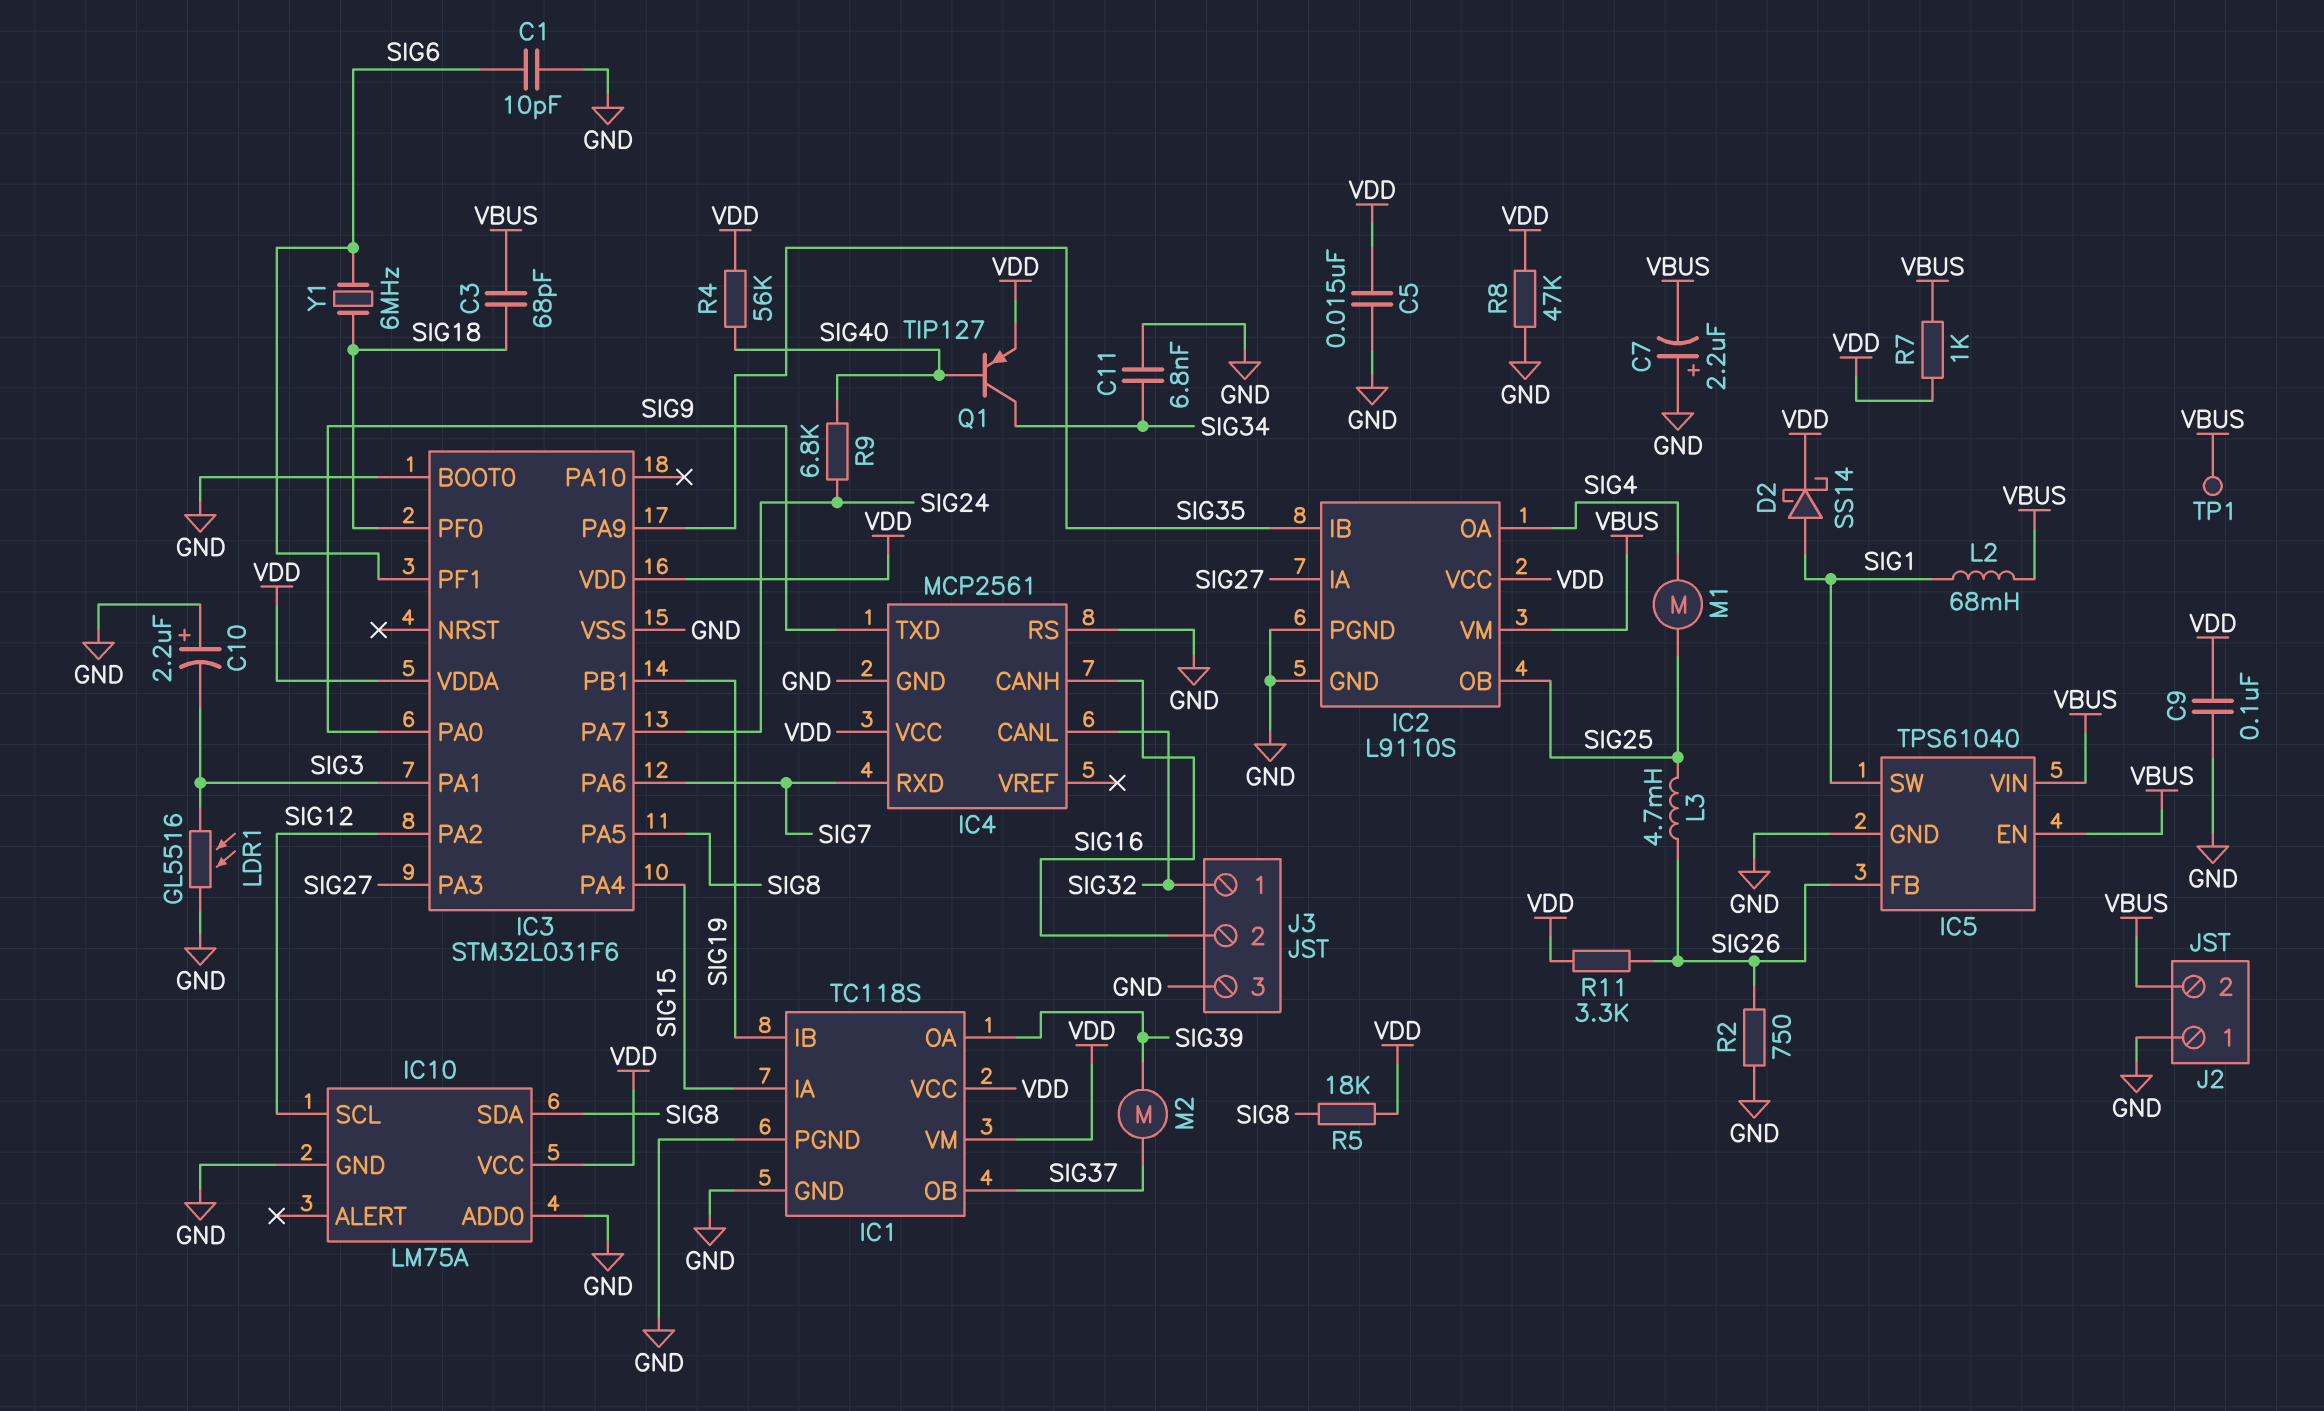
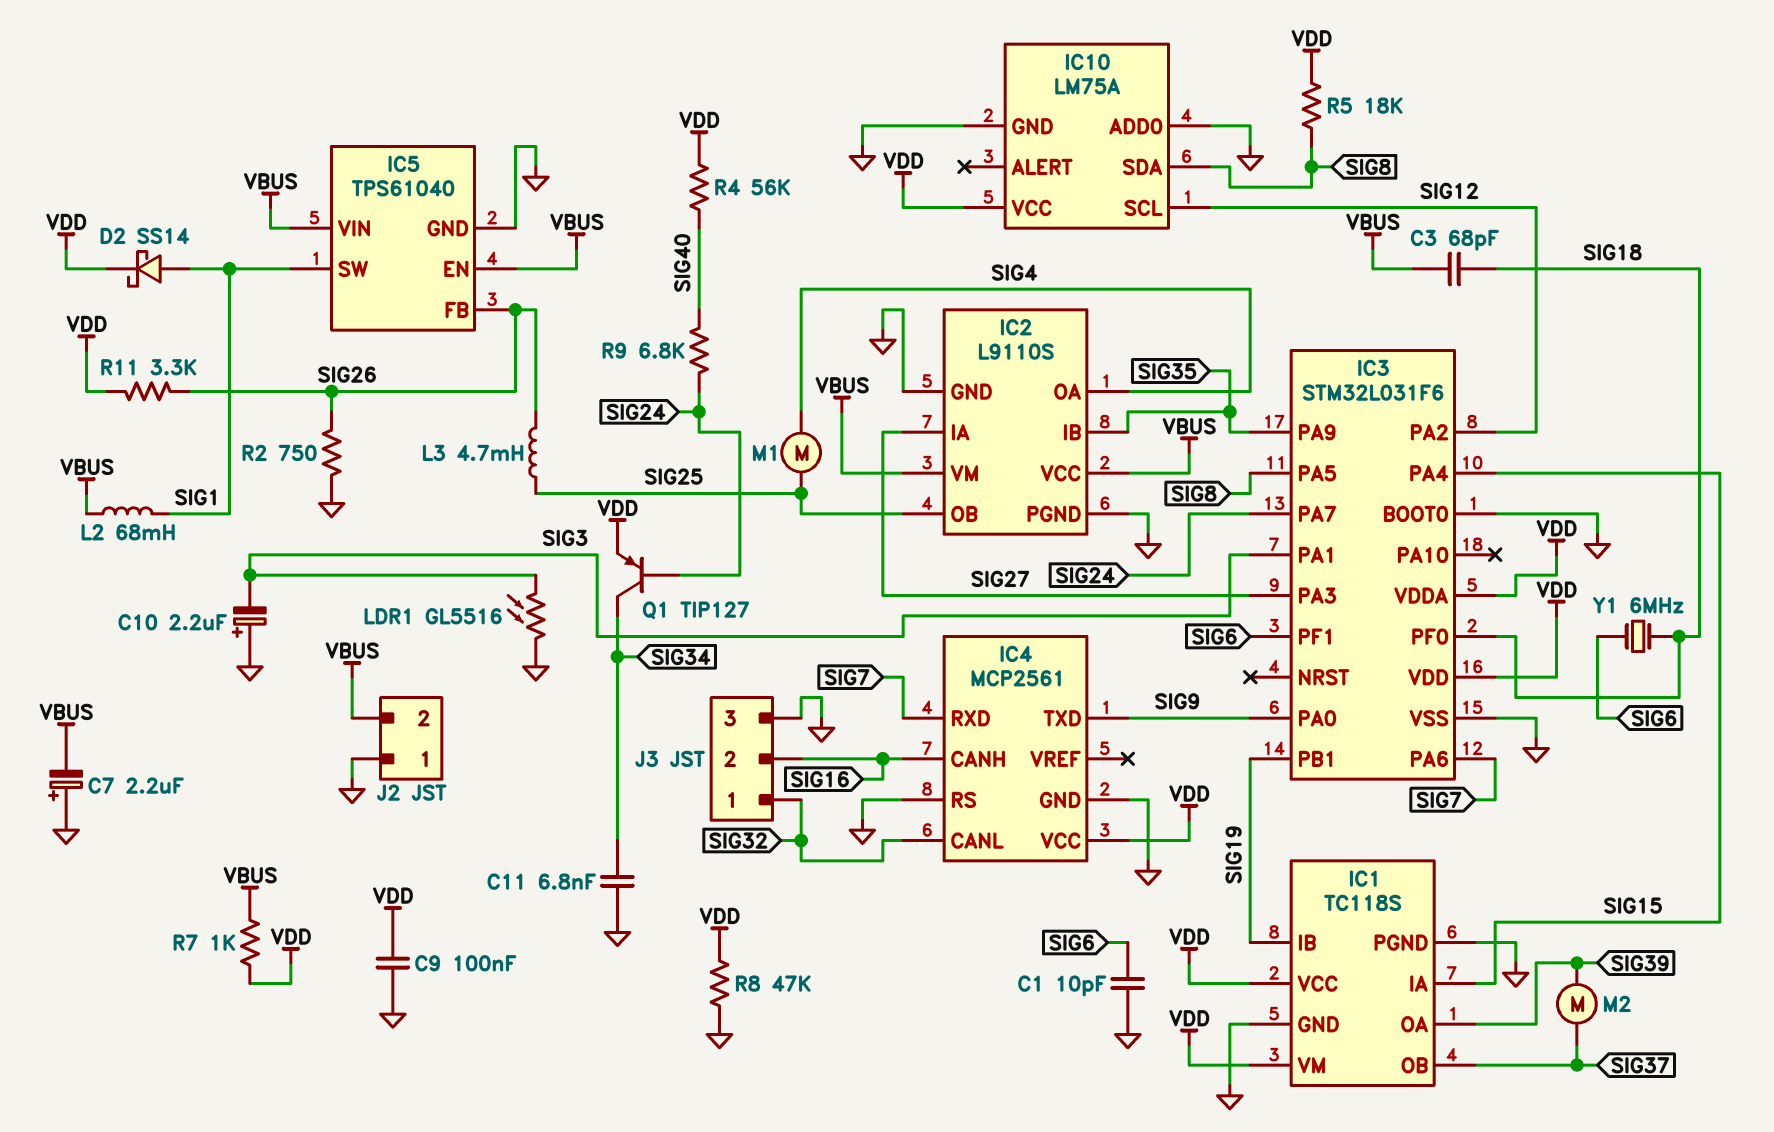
C5: 15nF (GND, VDD) -> none
IC2 pin VCC: VDD -> VBUS
Q1: PNP TIP127 (B SIG40, C SIG34, E VDD) -> PNP TIP127 (B SIG24, C SIG34, E VDD)
TP1: test point (VBUS) -> none

